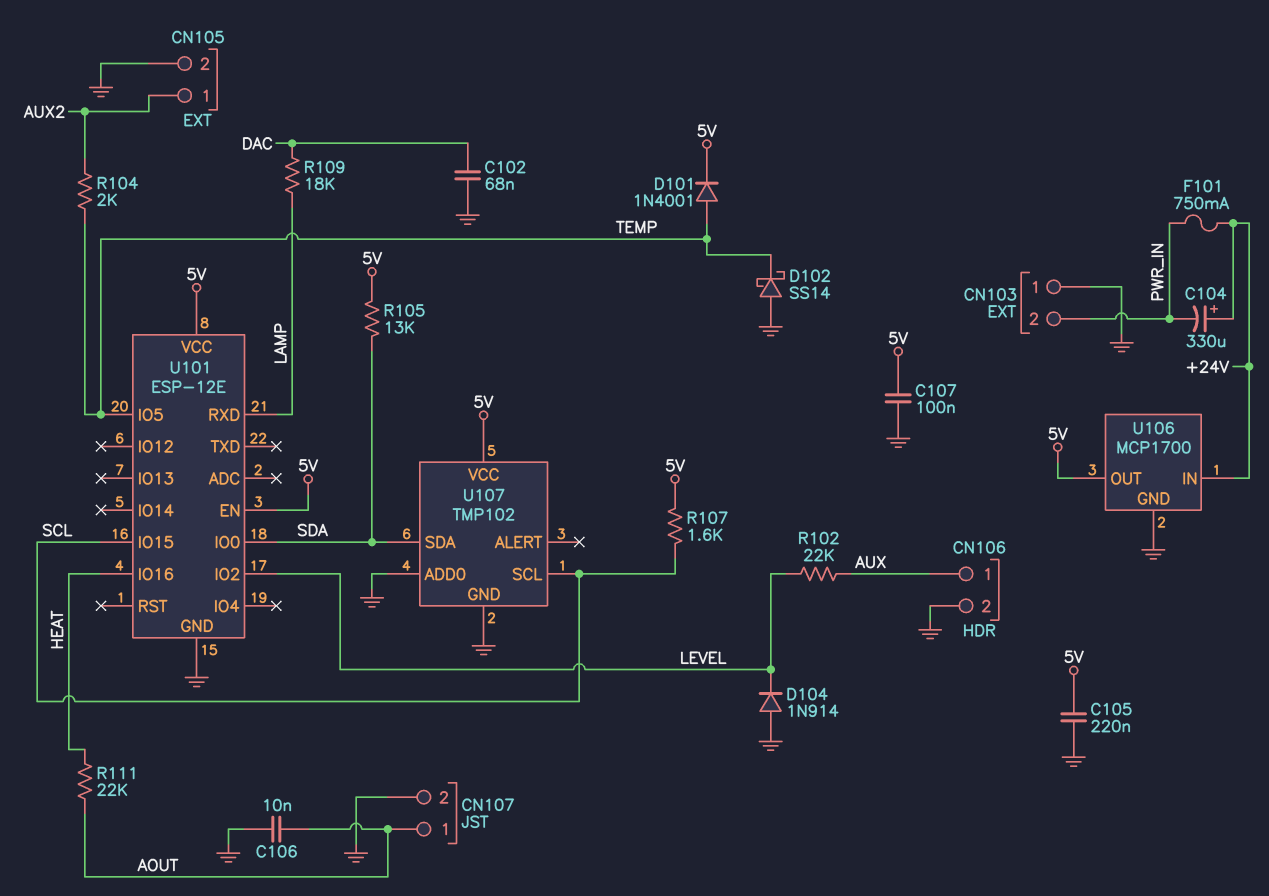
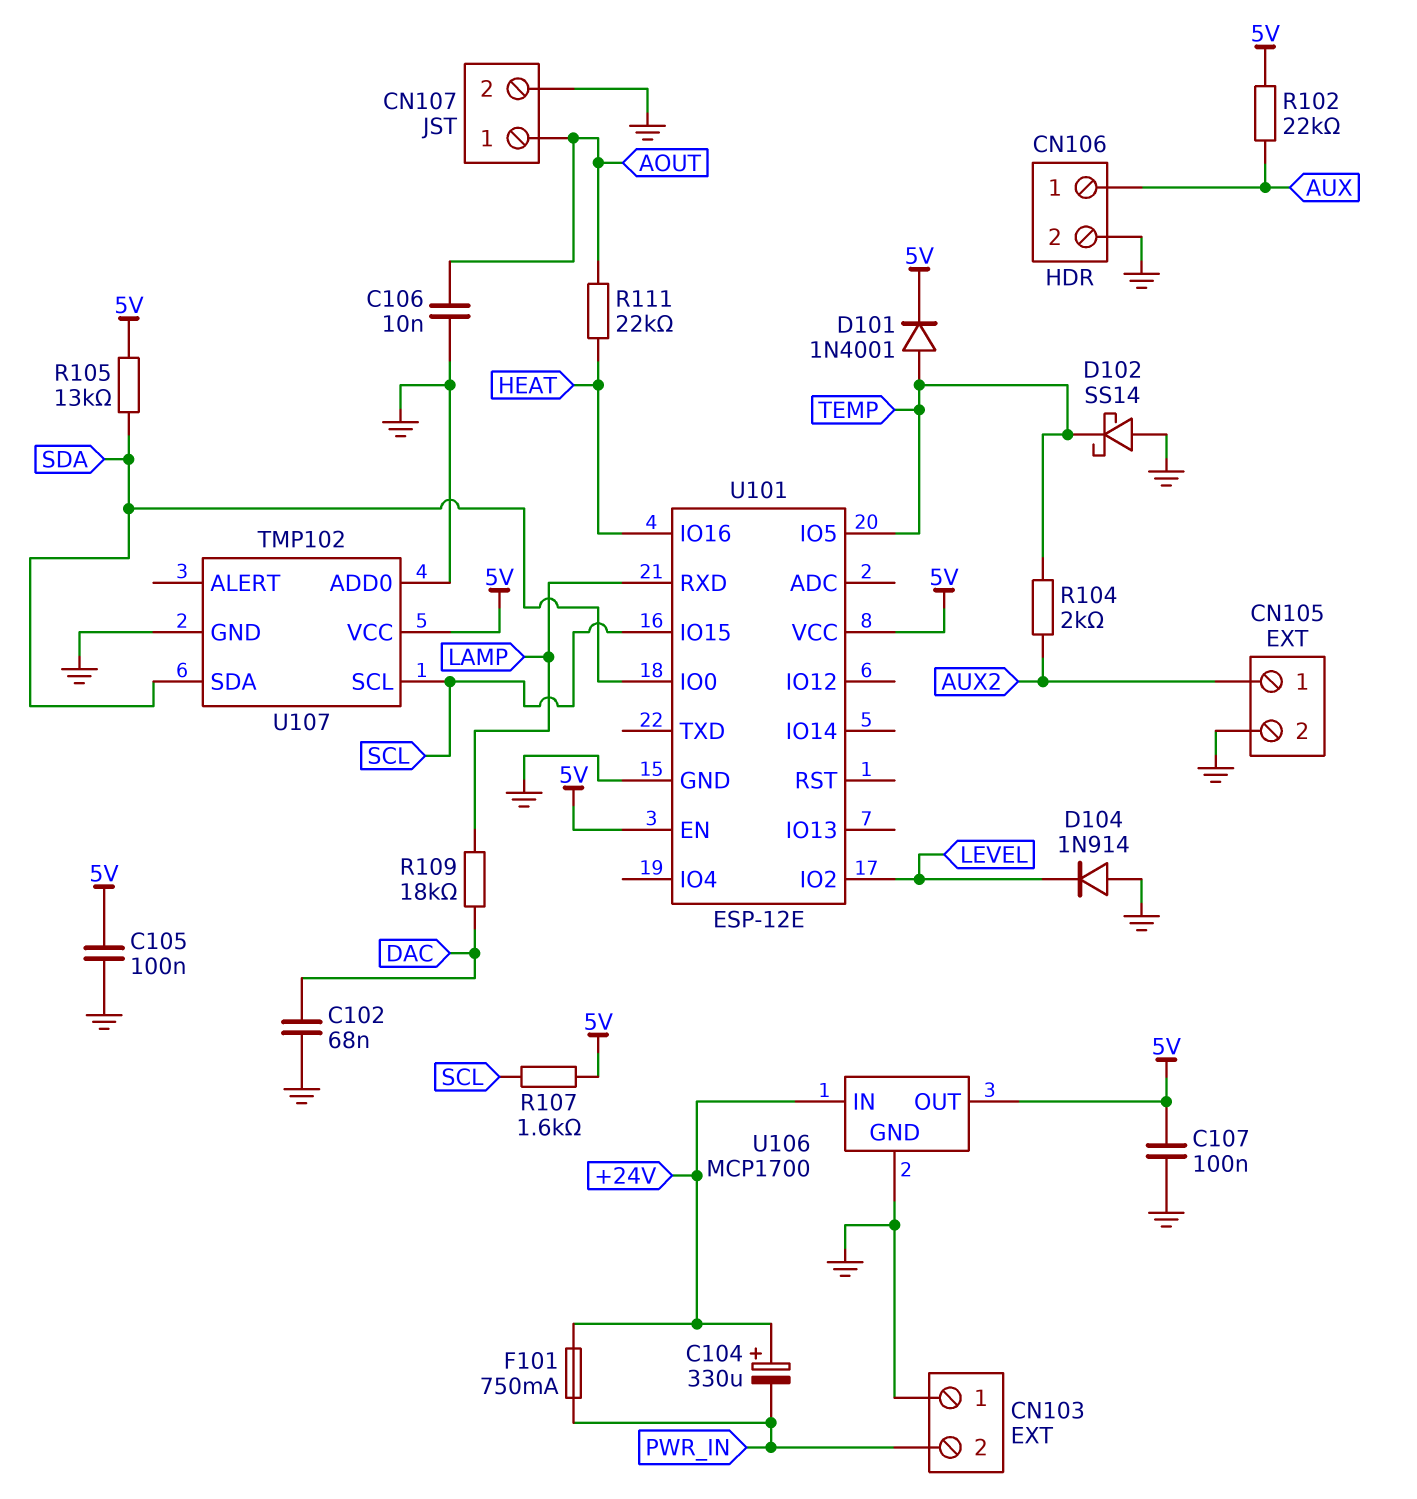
C105: 220nF (5V, GND) -> 100nF (5V, GND)
R102: 22k (AUX, LEVEL) -> 22k (5V, AUX)

